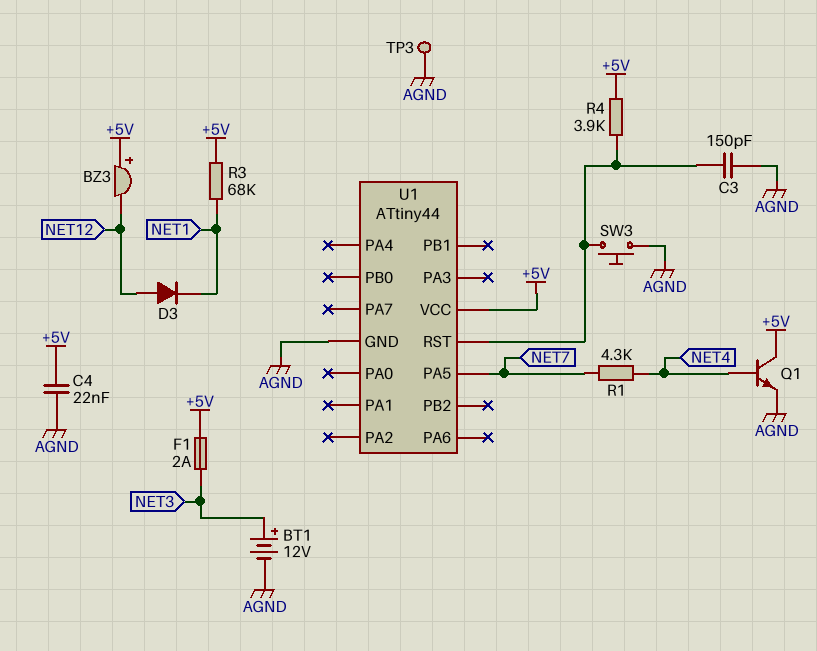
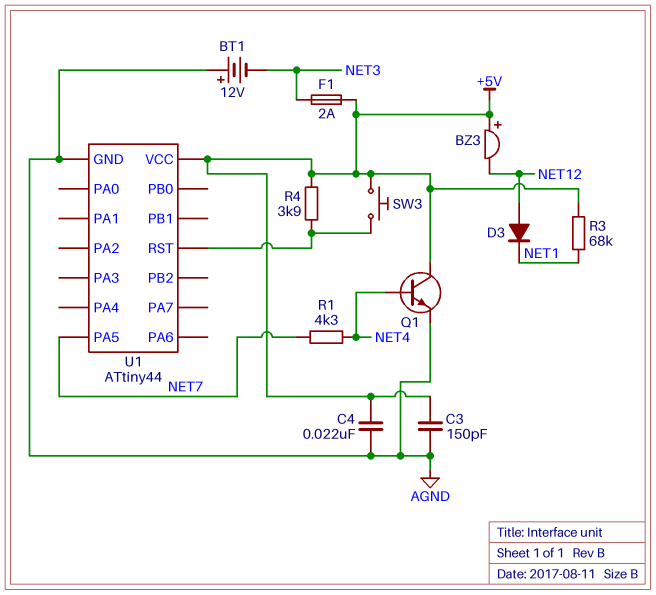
BT1: 12V (plus NET3, minus AGND) -> 12V (plus AGND, minus NET3)
C3: 150pF (AGND, U1/RST) -> 150pF (+5V, AGND)
SW3: button (AGND, U1/RST) -> button (+5V, U1/RST)
TP3: test point (AGND) -> none

